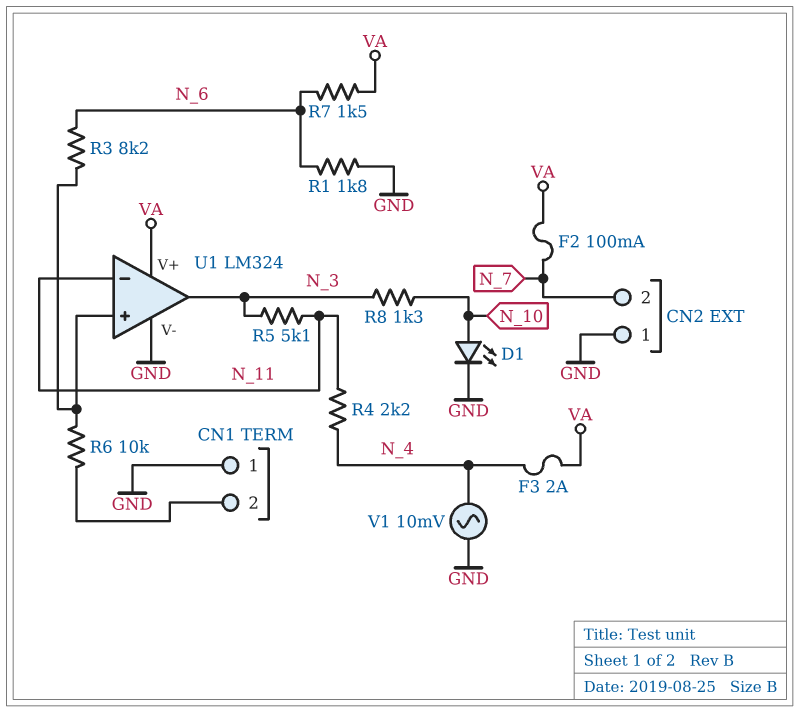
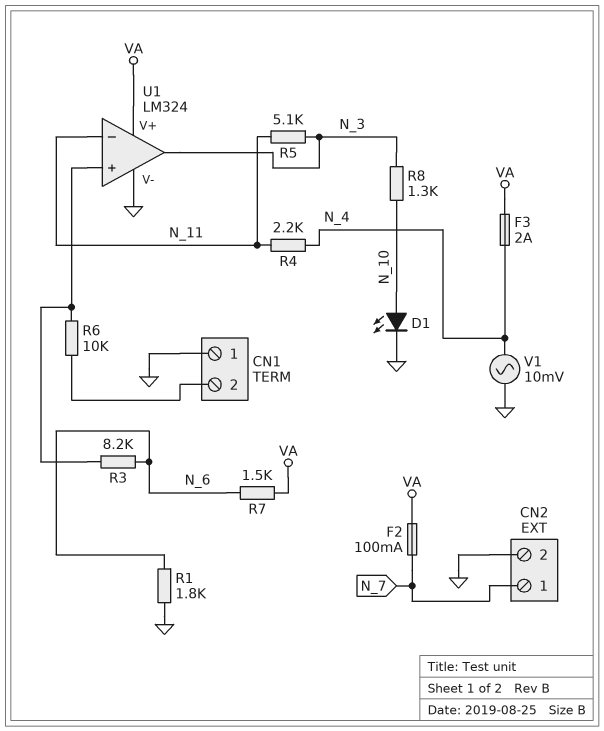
CN2 pin 1: GND -> N_7
CN2 pin 2: N_7 -> GND

